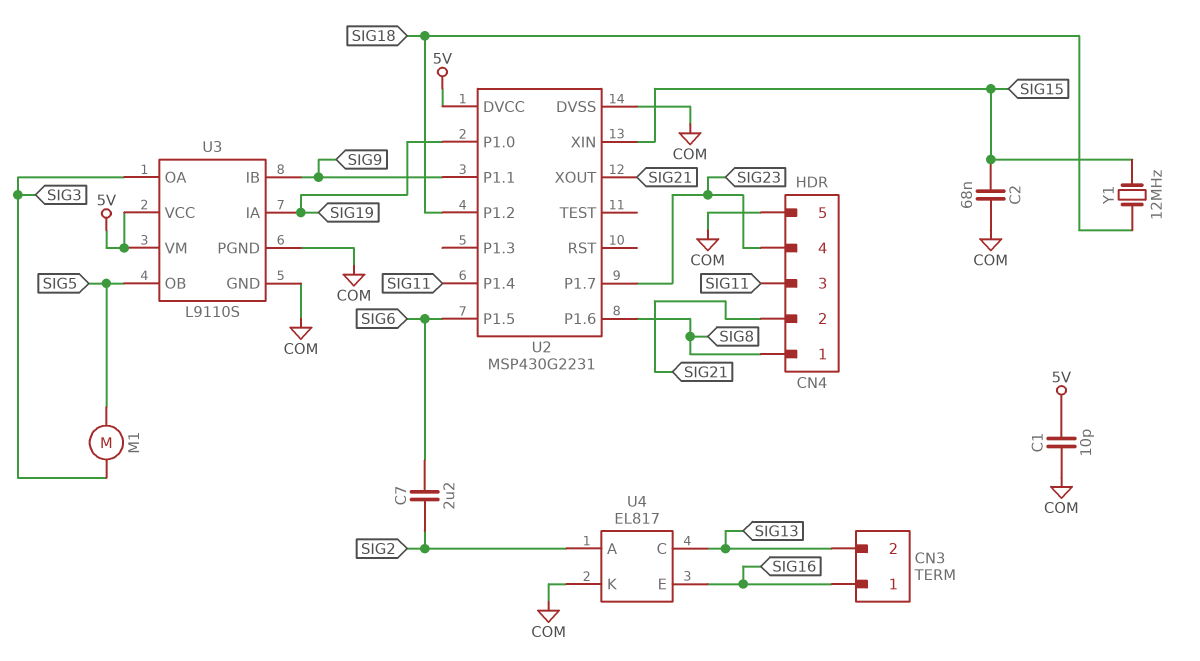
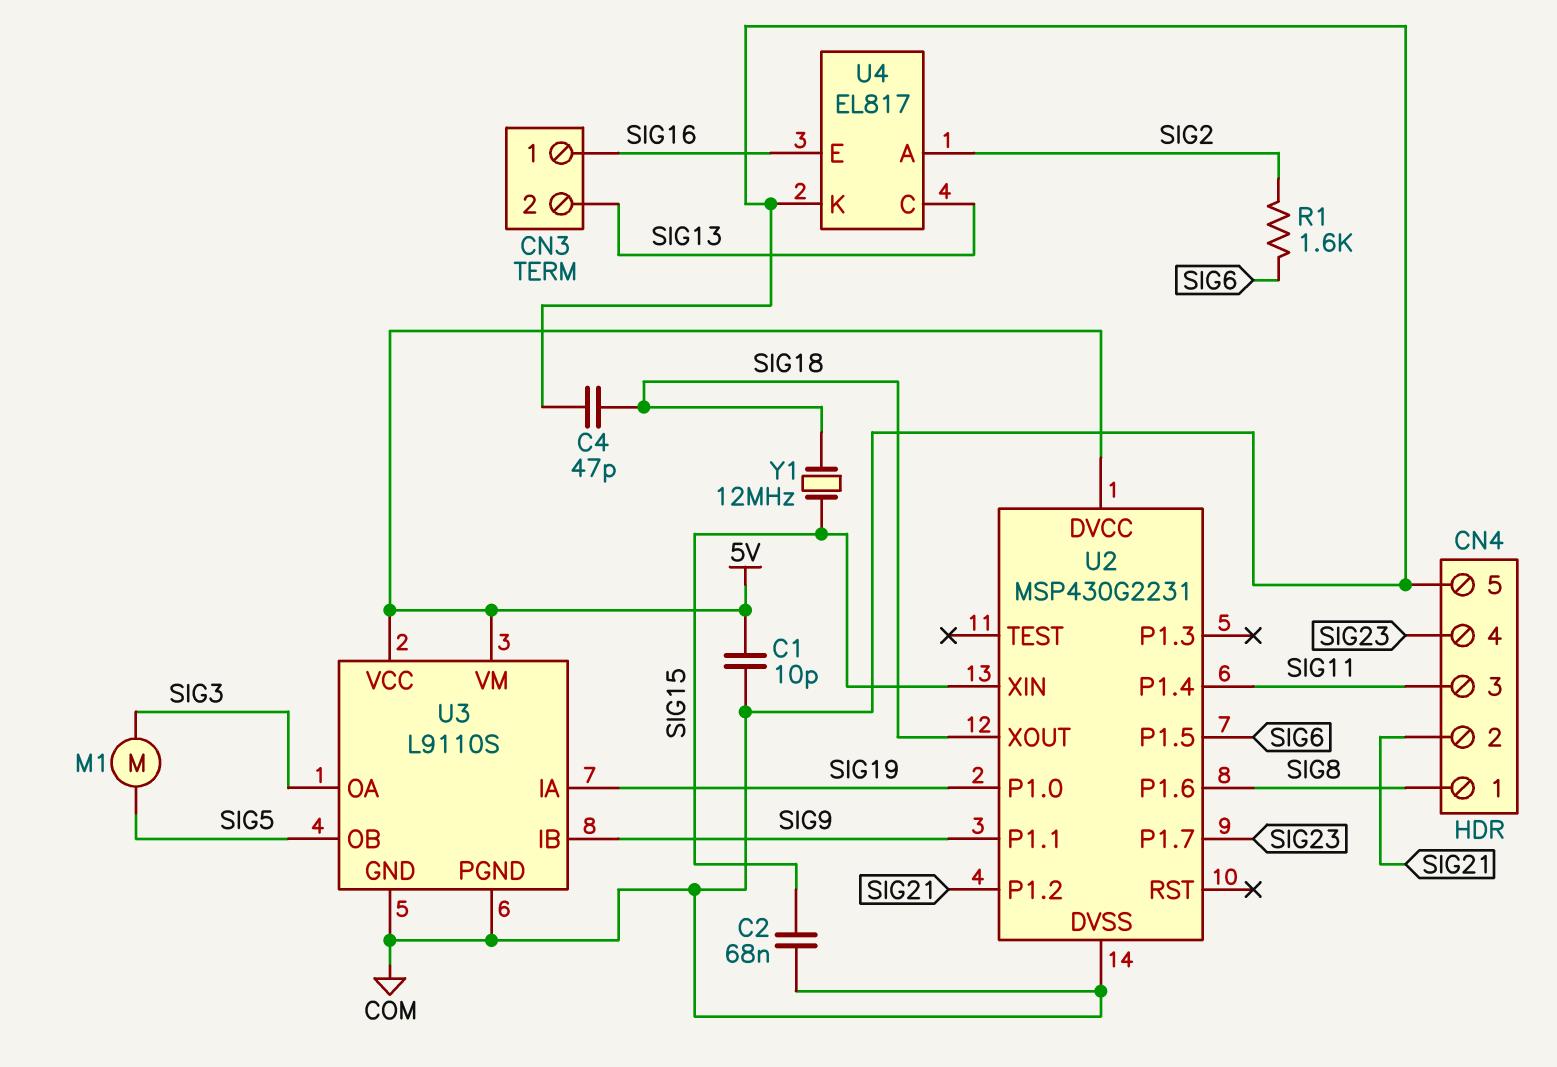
C4: none -> 47pF (COM, SIG18)
C7: 2.2uF (SIG2, SIG6) -> none
R1: none -> 1.6k (SIG2, SIG6)
U2 pin P1.2: SIG18 -> SIG21
U2 pin XOUT: SIG21 -> SIG18

